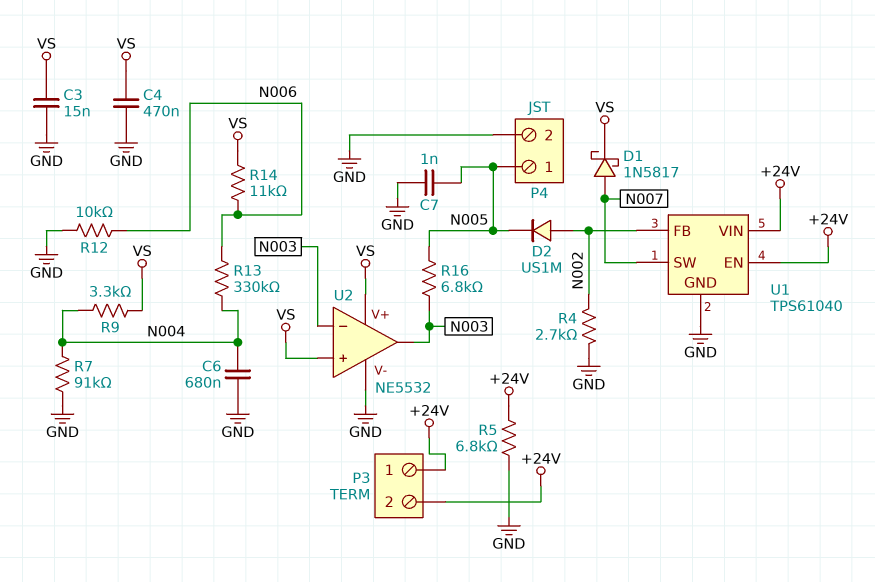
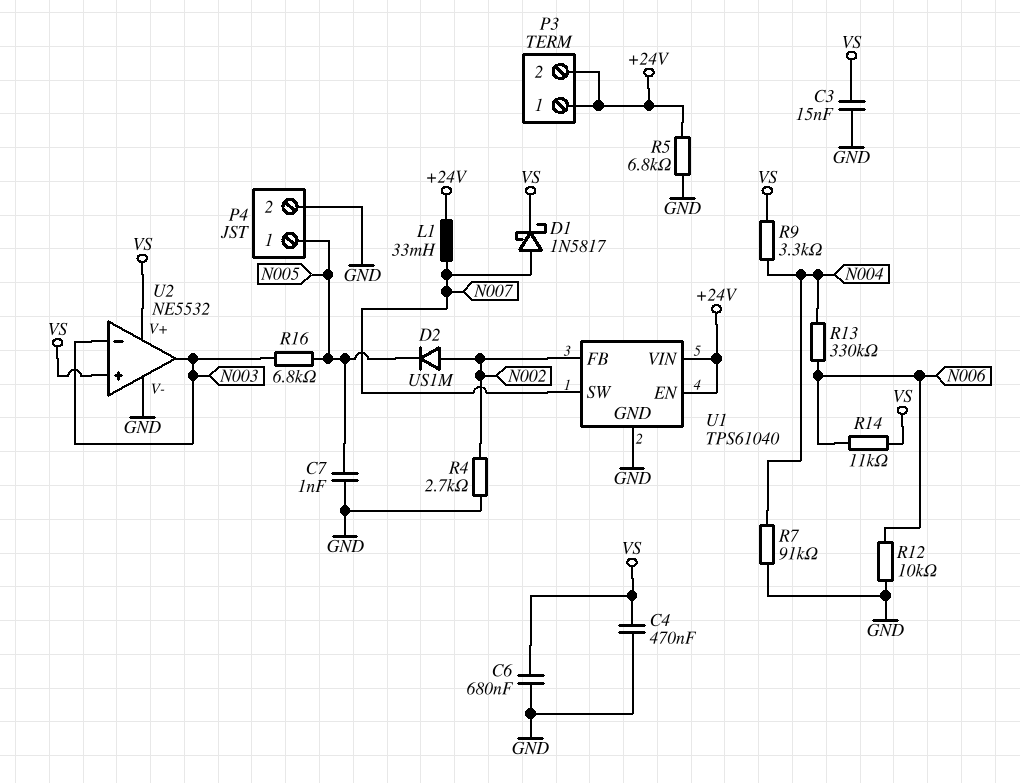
C6: 680nF (GND, N004) -> 680nF (GND, VS)
L1: none -> 33mH (+24V, N007)

